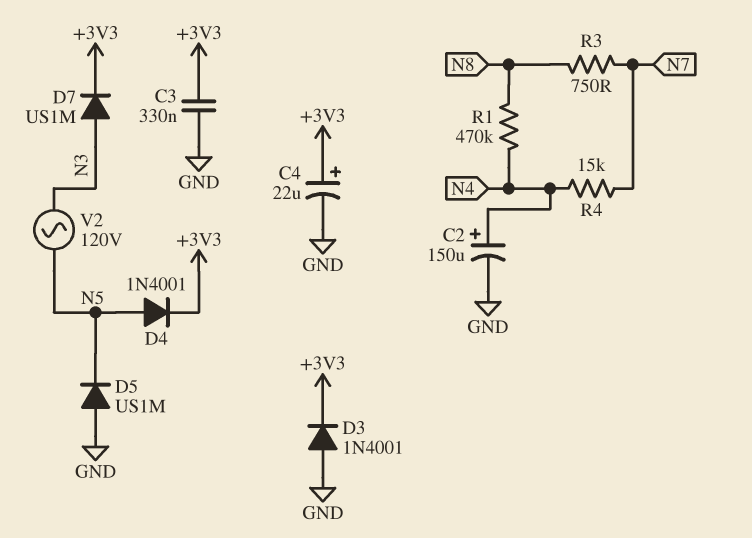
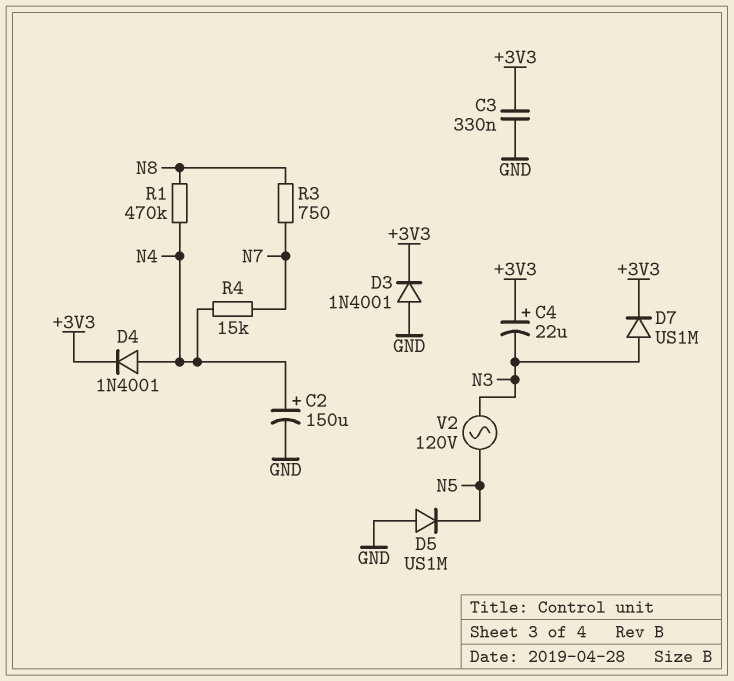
C4: 22uF (plus +3V3, minus GND) -> 22uF (plus +3V3, minus N3)
D4: diode 1N4001 (A N5, K +3V3) -> diode 1N4001 (A N4, K +3V3)

